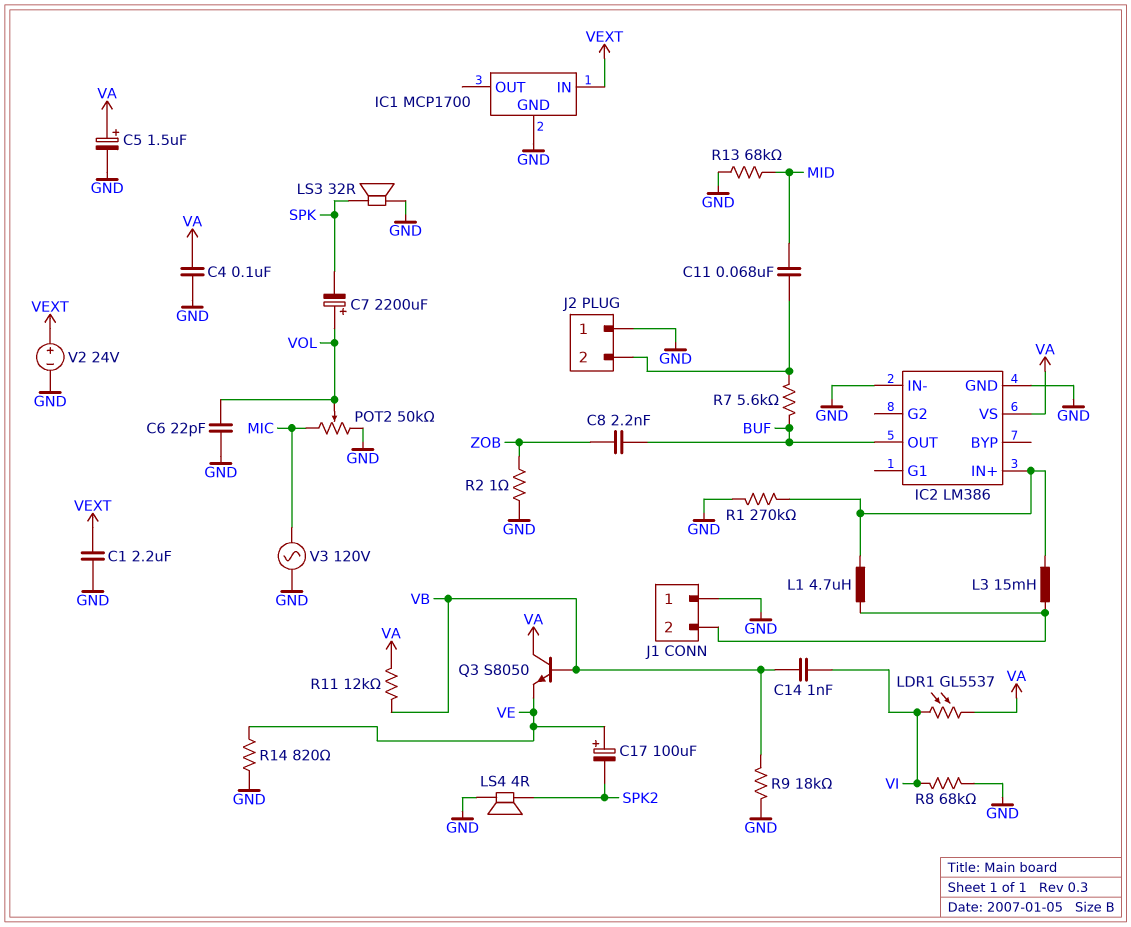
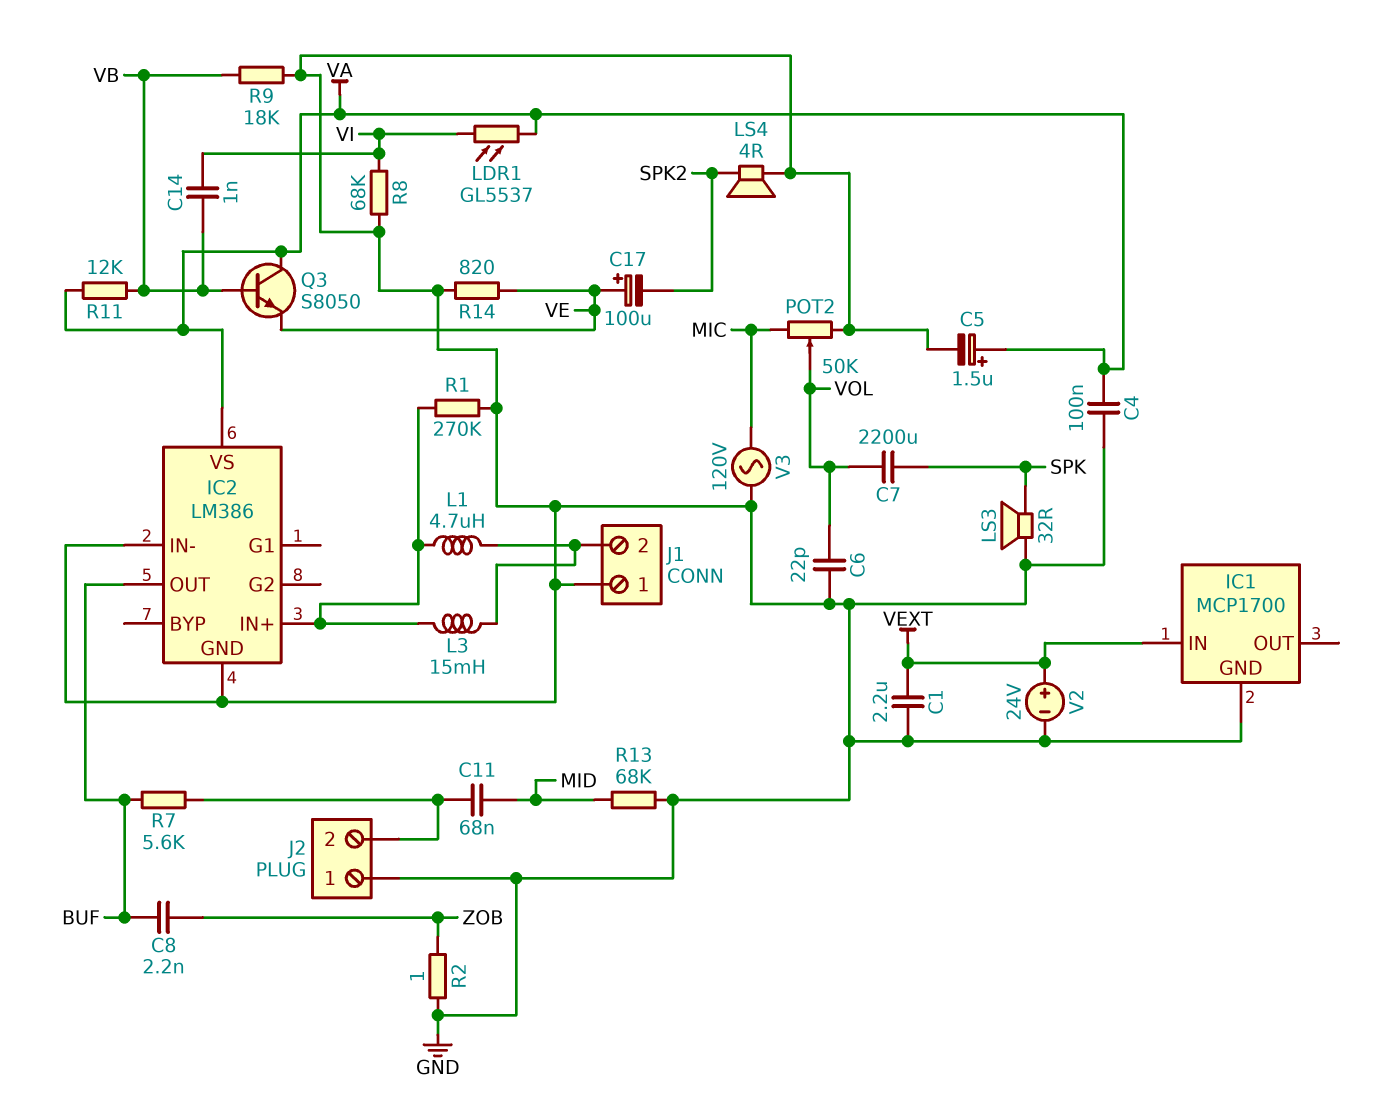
C7: 2200uF (plus VOL, minus SPK) -> 2200uF (SPK, VOL)

